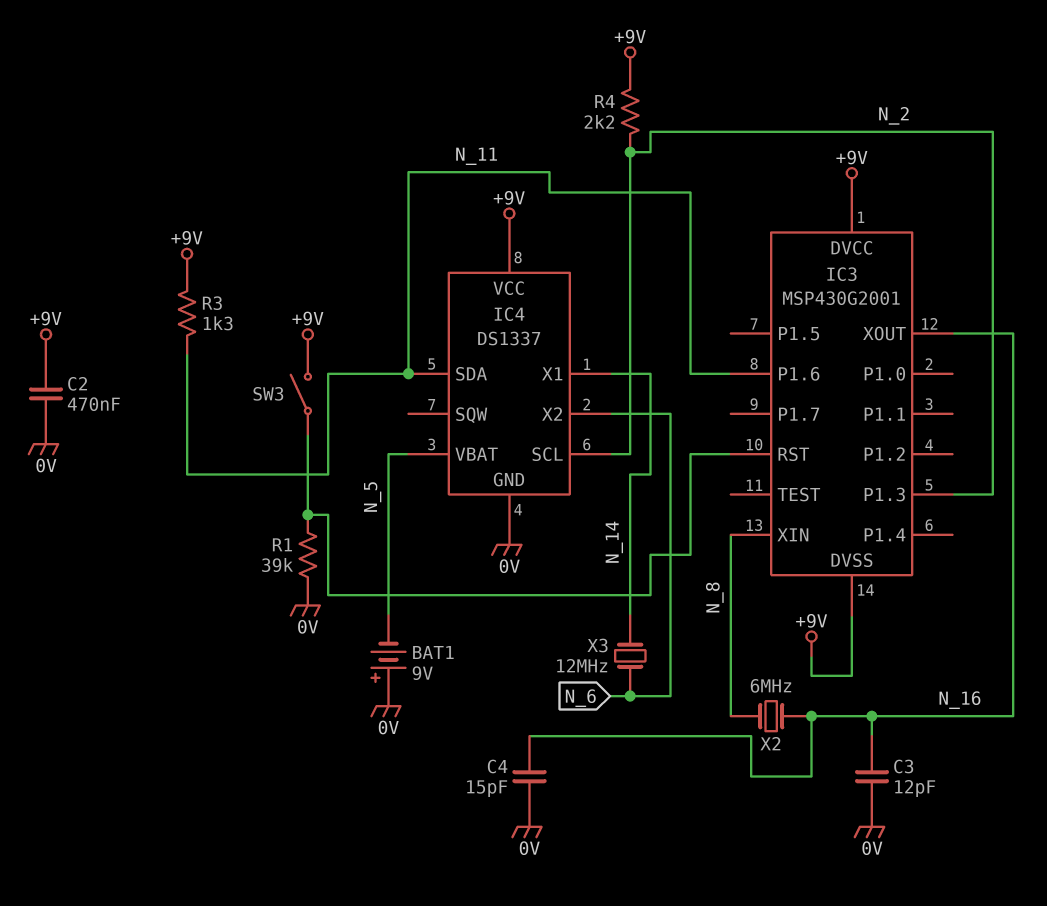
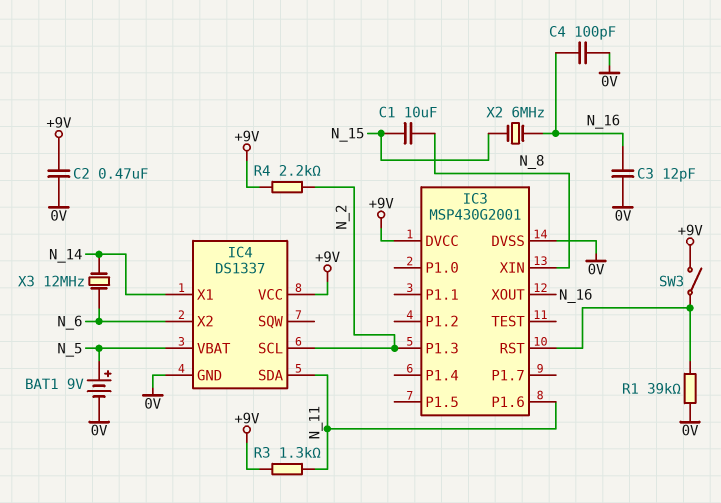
BAT1: 9V (plus 0V, minus N_5) -> 9V (plus N_5, minus 0V)
C1: none -> 10uF (N_8, N_15)
C4: 15pF (0V, N_16) -> 100pF (0V, N_16)
IC3 pin DVSS: +9V -> 0V
X2: 6MHz (N_8, N_16) -> 6MHz (N_15, N_16)

